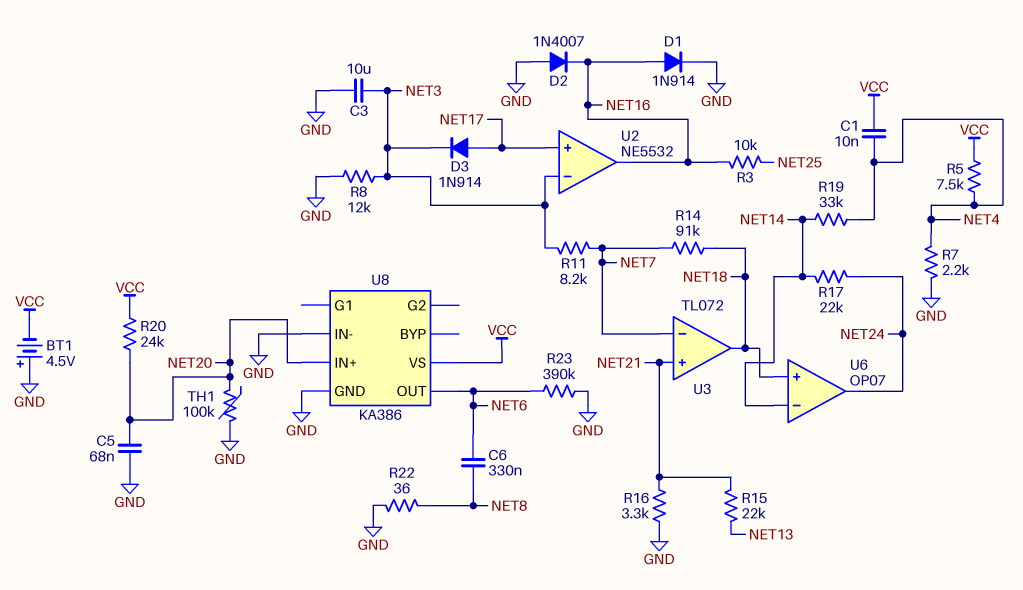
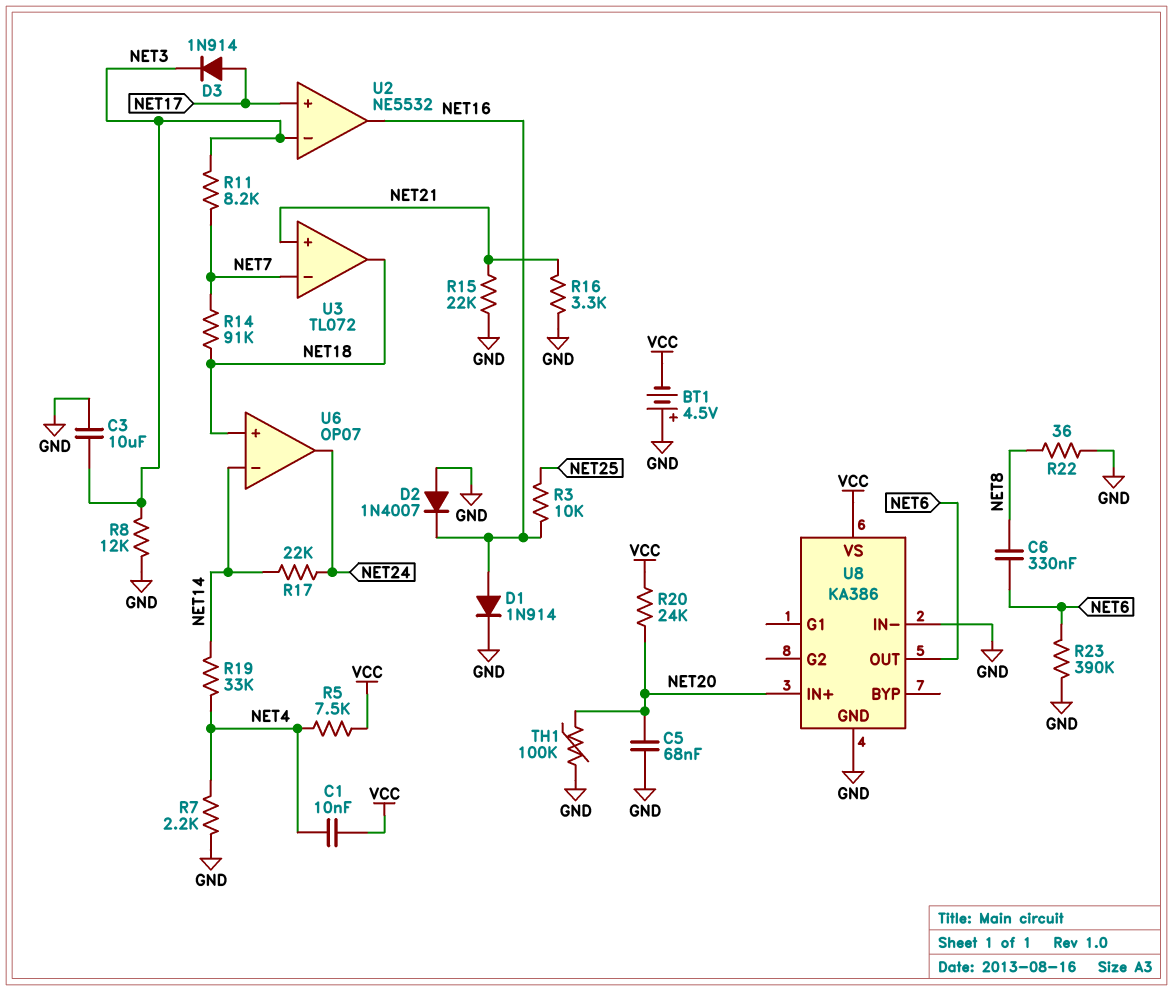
R15: 22k (NET13, NET21) -> 22k (GND, NET21)

